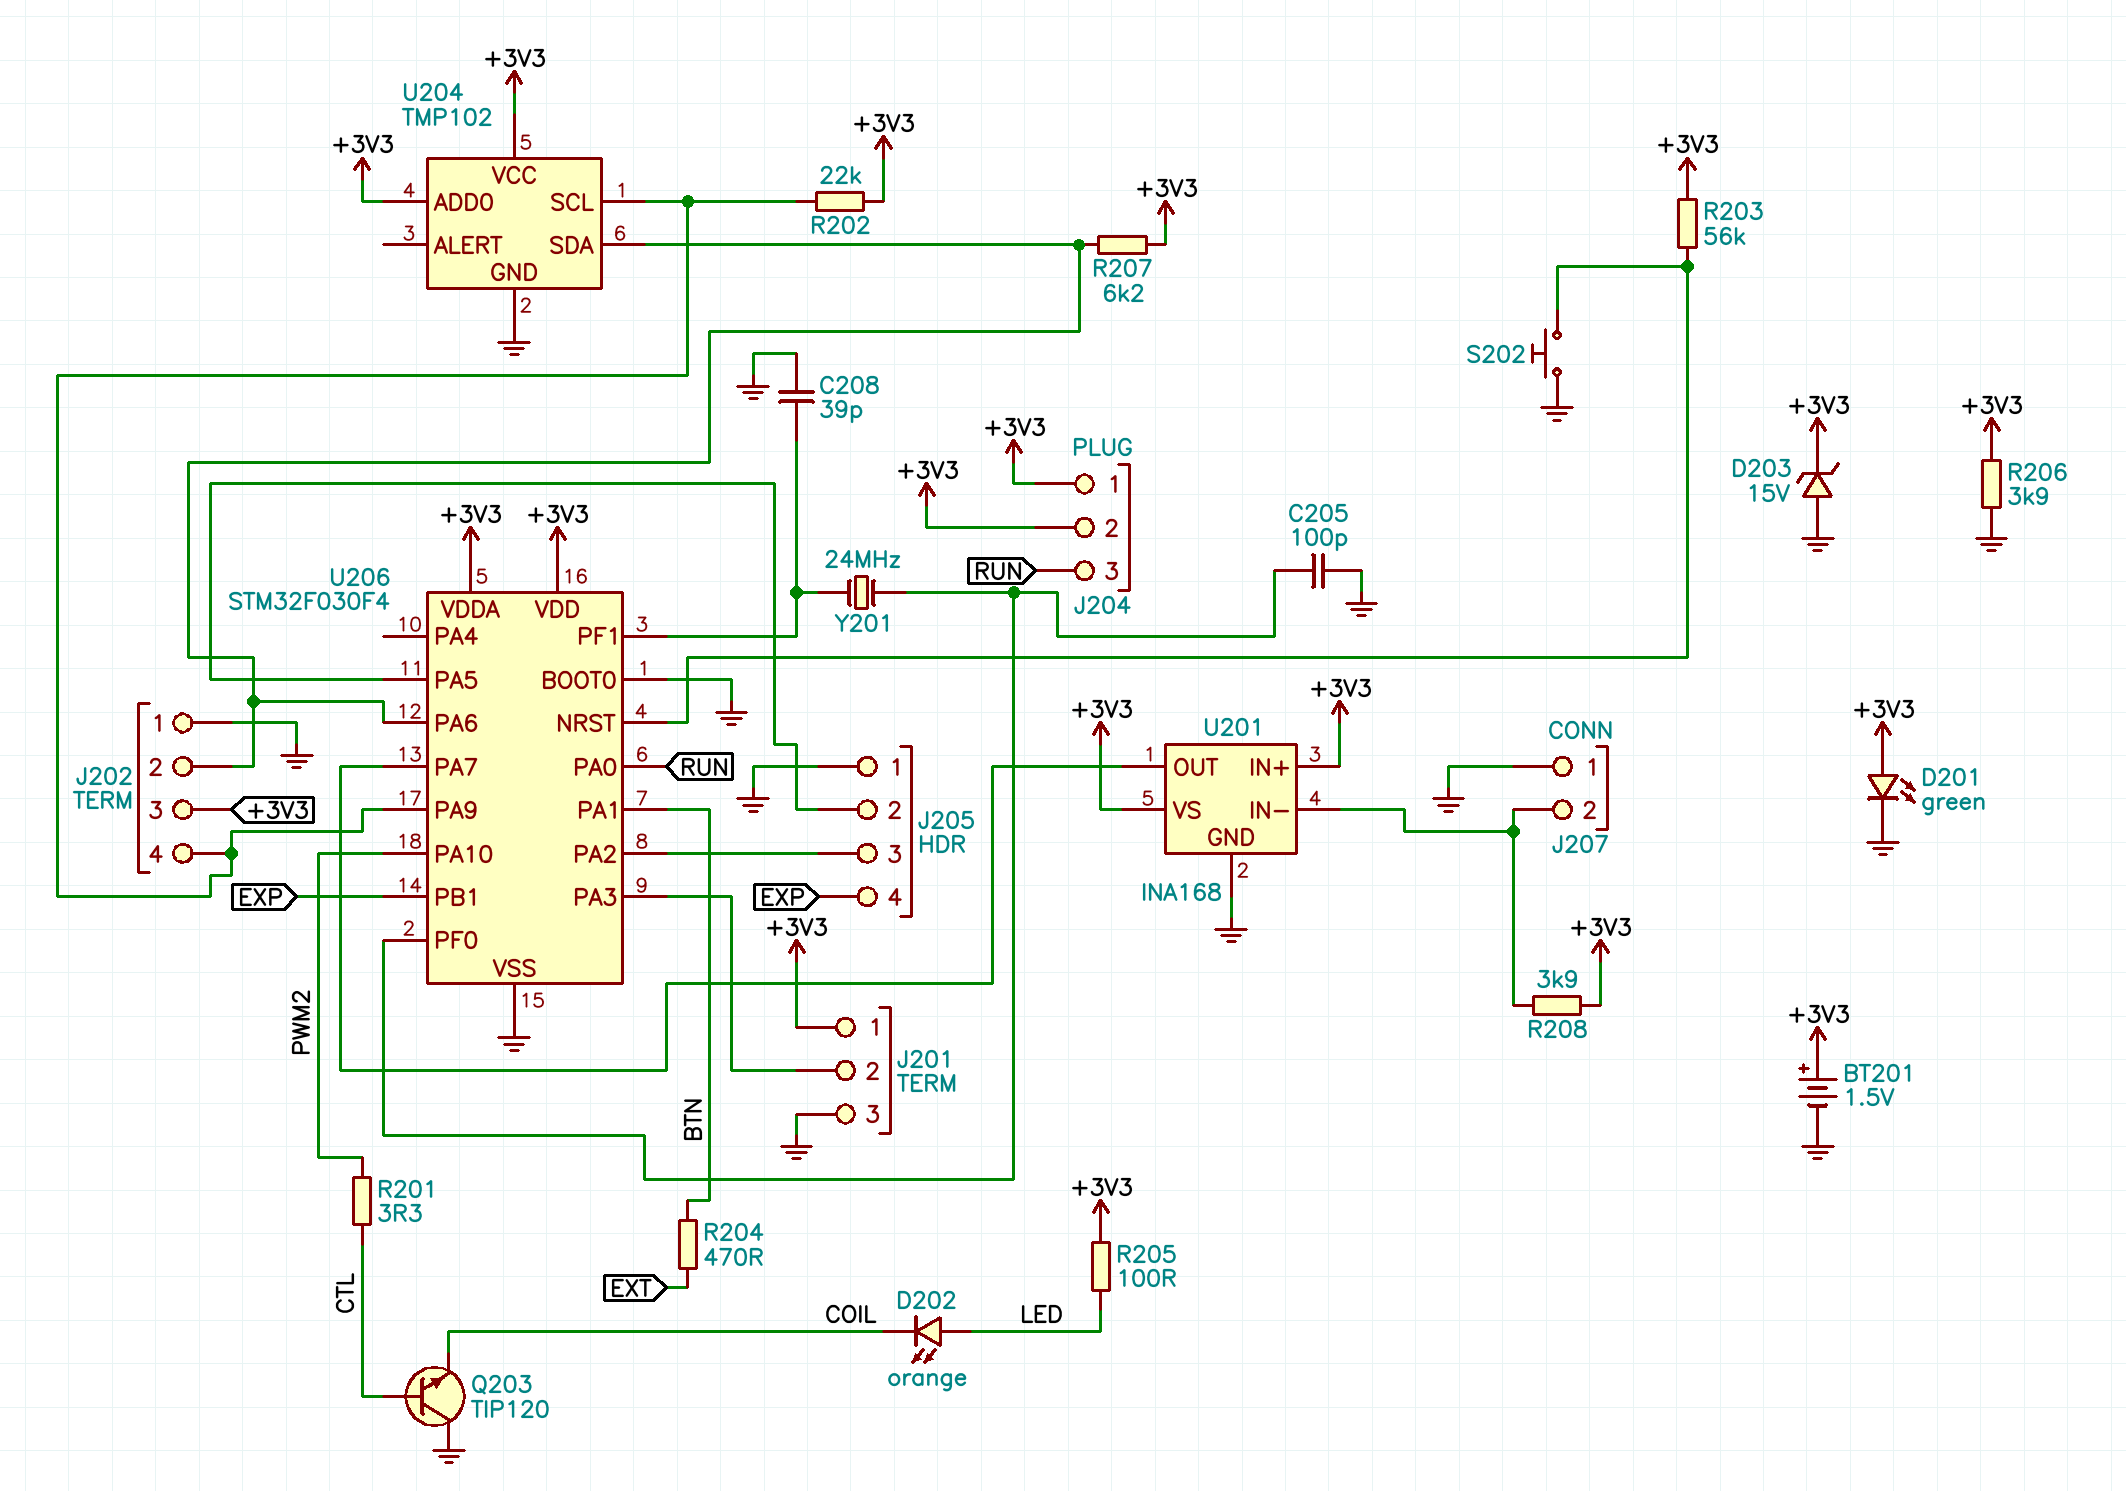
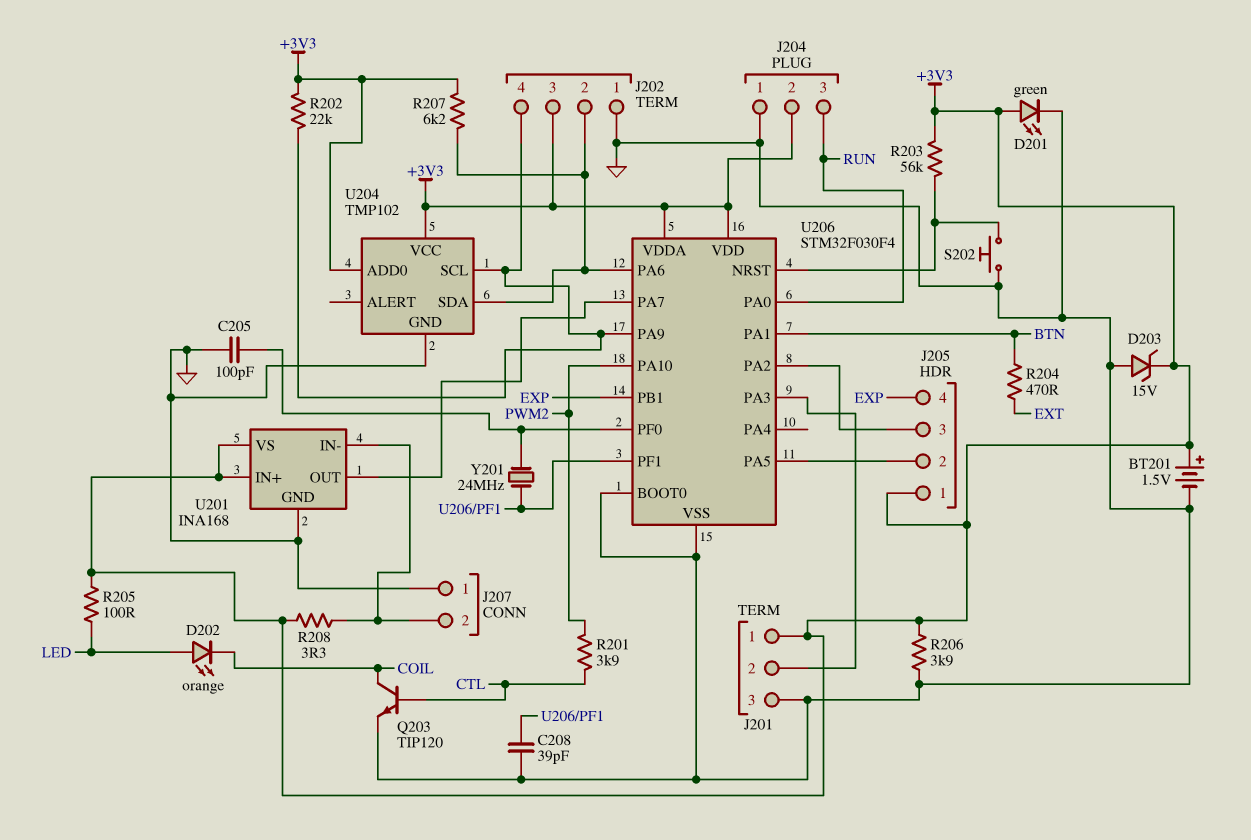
J204 pin 1: +3V3 -> GND
J205 pin 1: GND -> +3V3
Q203: NPN TIP120 (B CTL, C GND, E COIL) -> NPN TIP120 (B CTL, C COIL, E GND)
R201: 3.3 (CTL, PWM2) -> 3.9k (CTL, PWM2)
R208: 3.9k (+3V3, J207/2) -> 3.3 (+3V3, J207/2)

